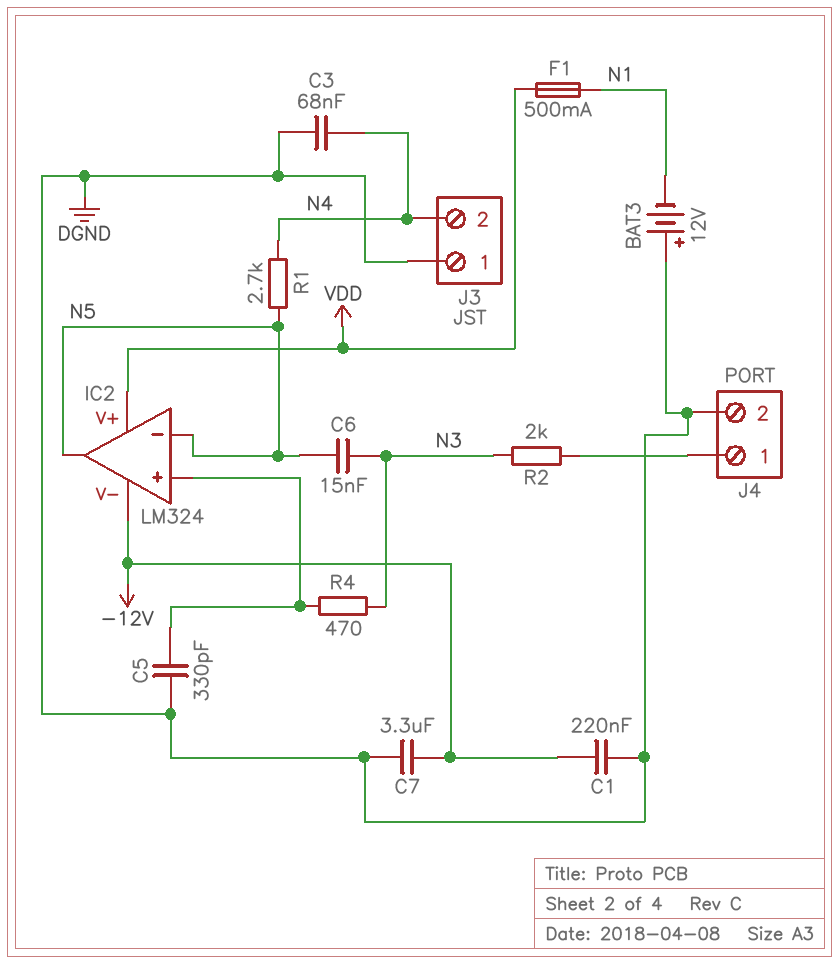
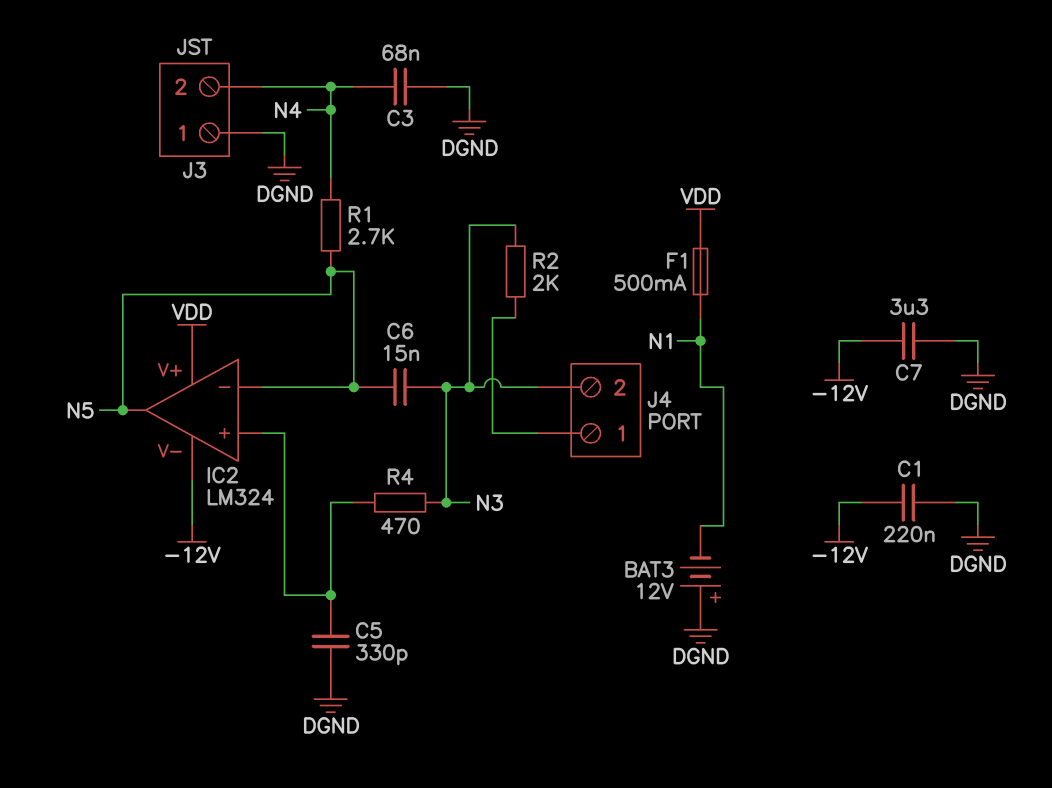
J4 pin 2: DGND -> N3

